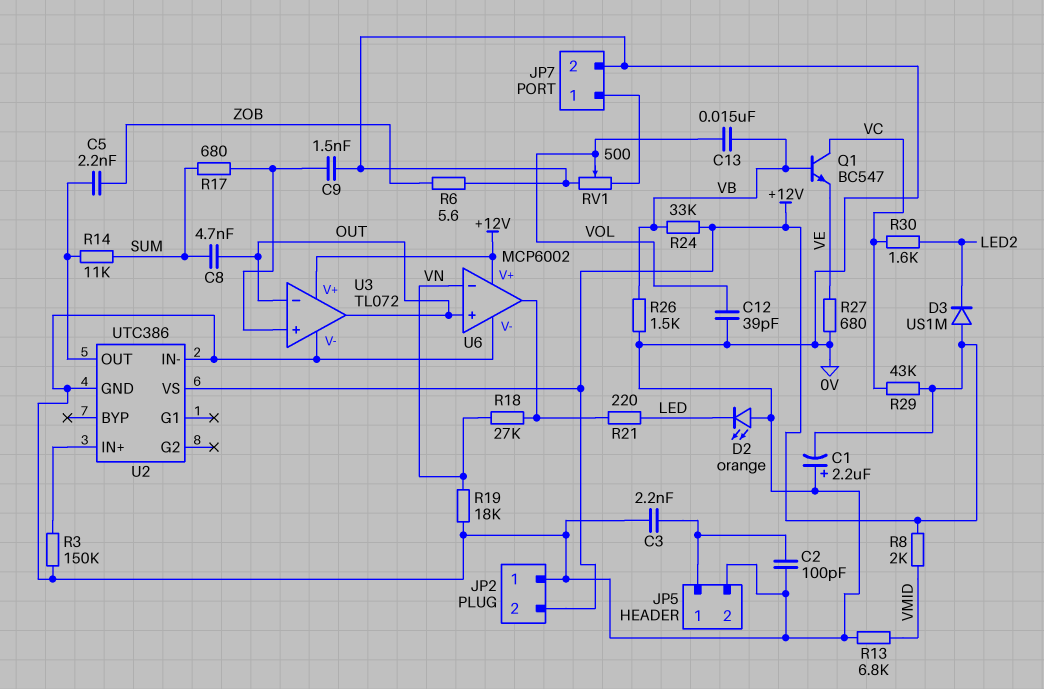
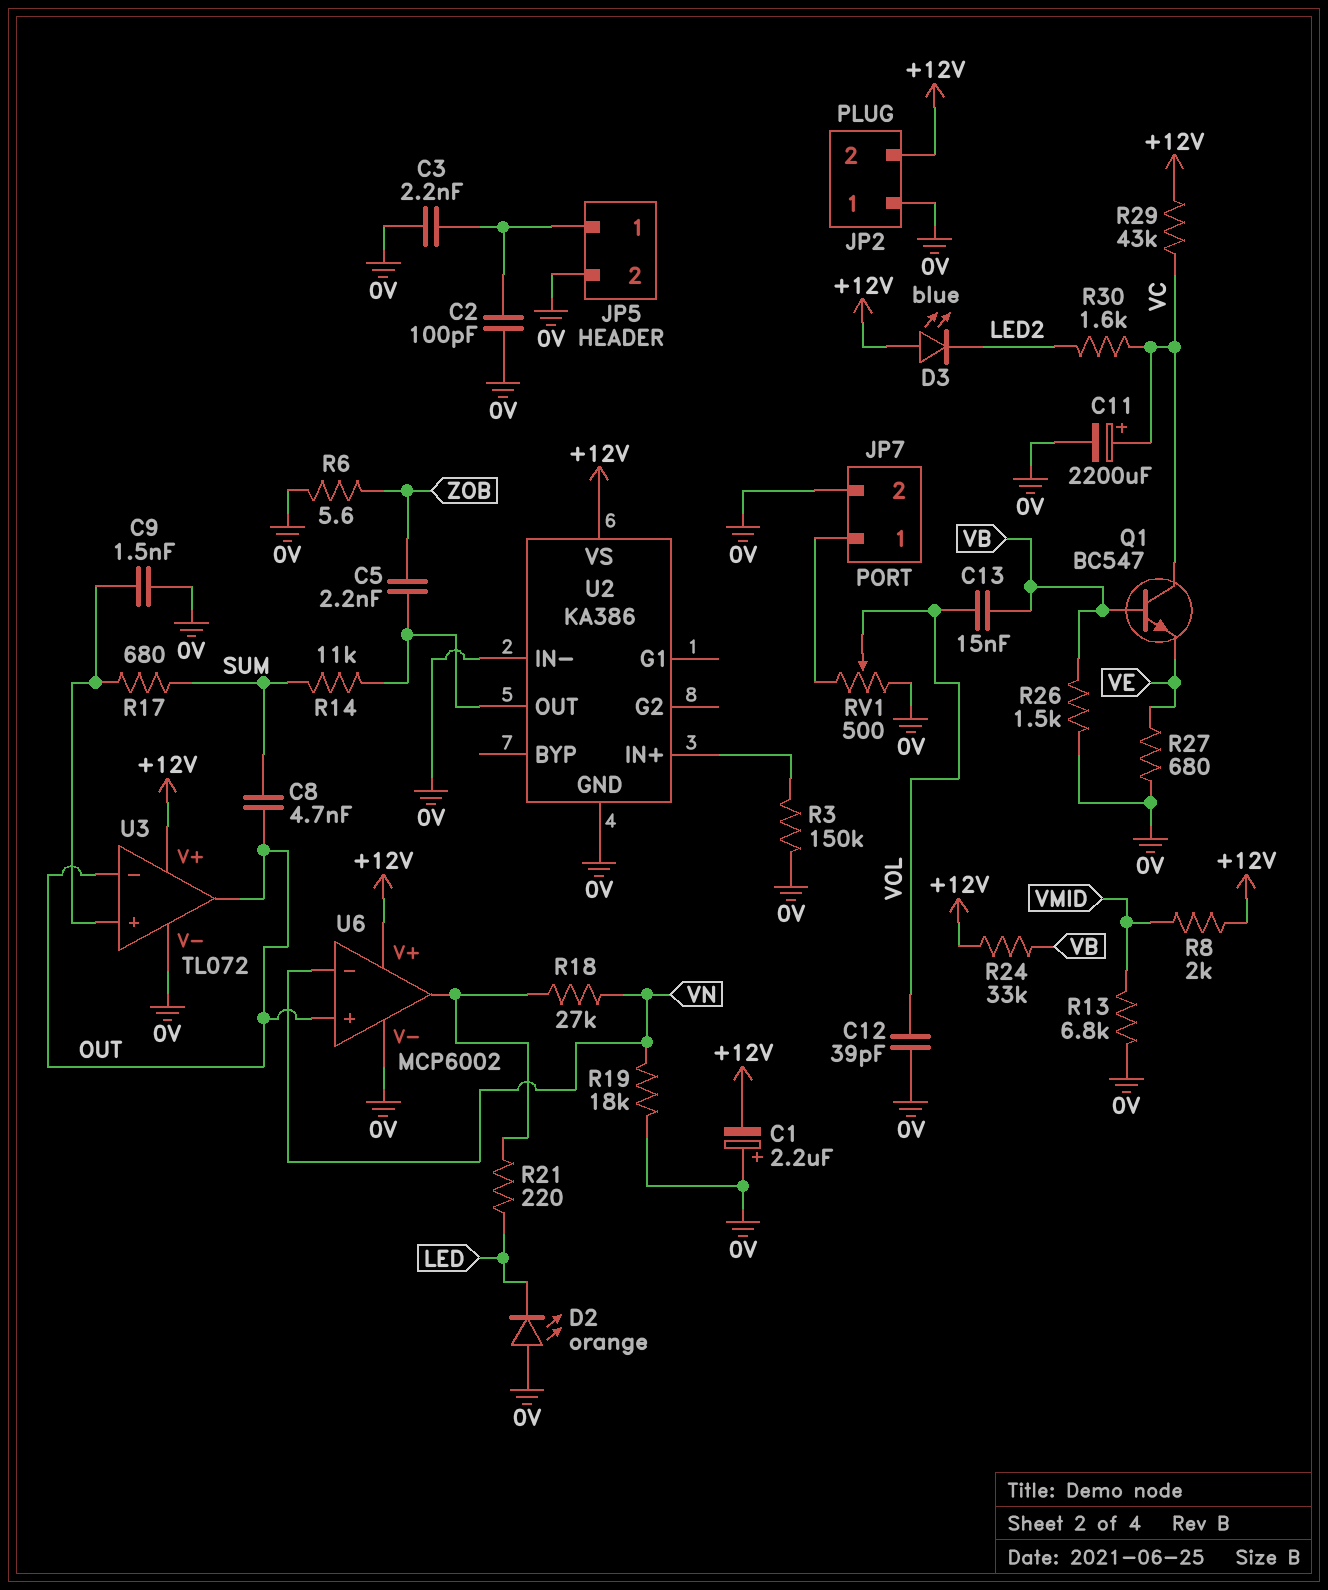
C11: none -> 2200uF (plus VC, minus 0V)
D3: diode US1M (A +12V, K LED2) -> LED blue (A +12V, K LED2)
U2: UTC386 -> KA386

